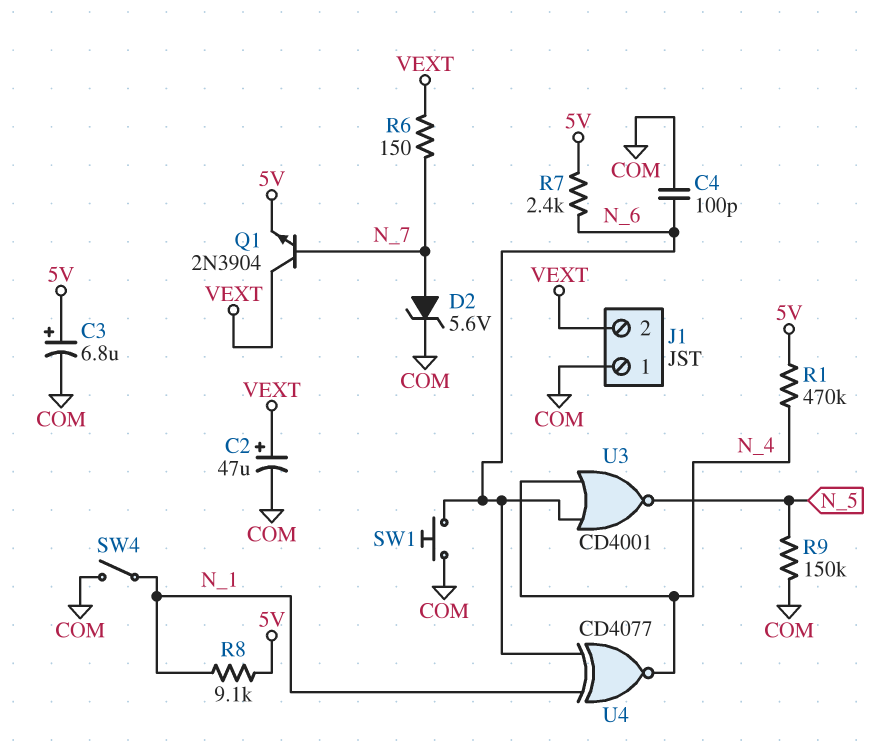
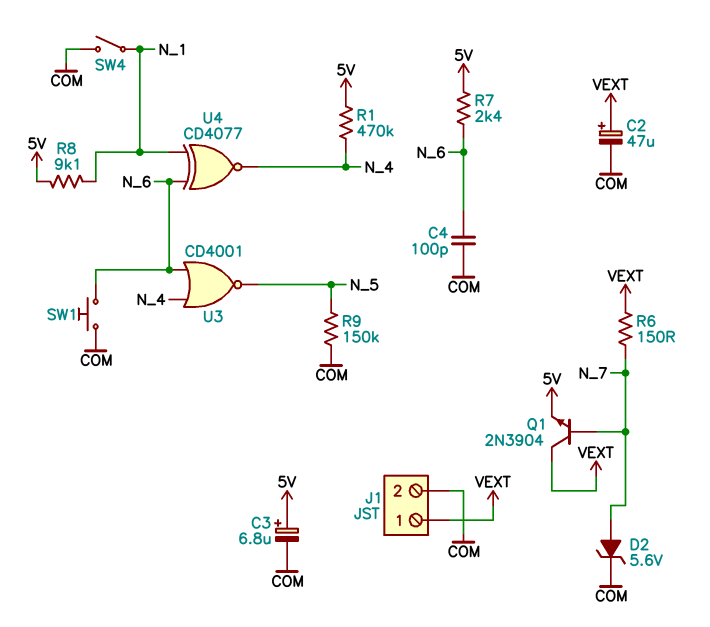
J1 pin 1: COM -> VEXT
J1 pin 2: VEXT -> COM

